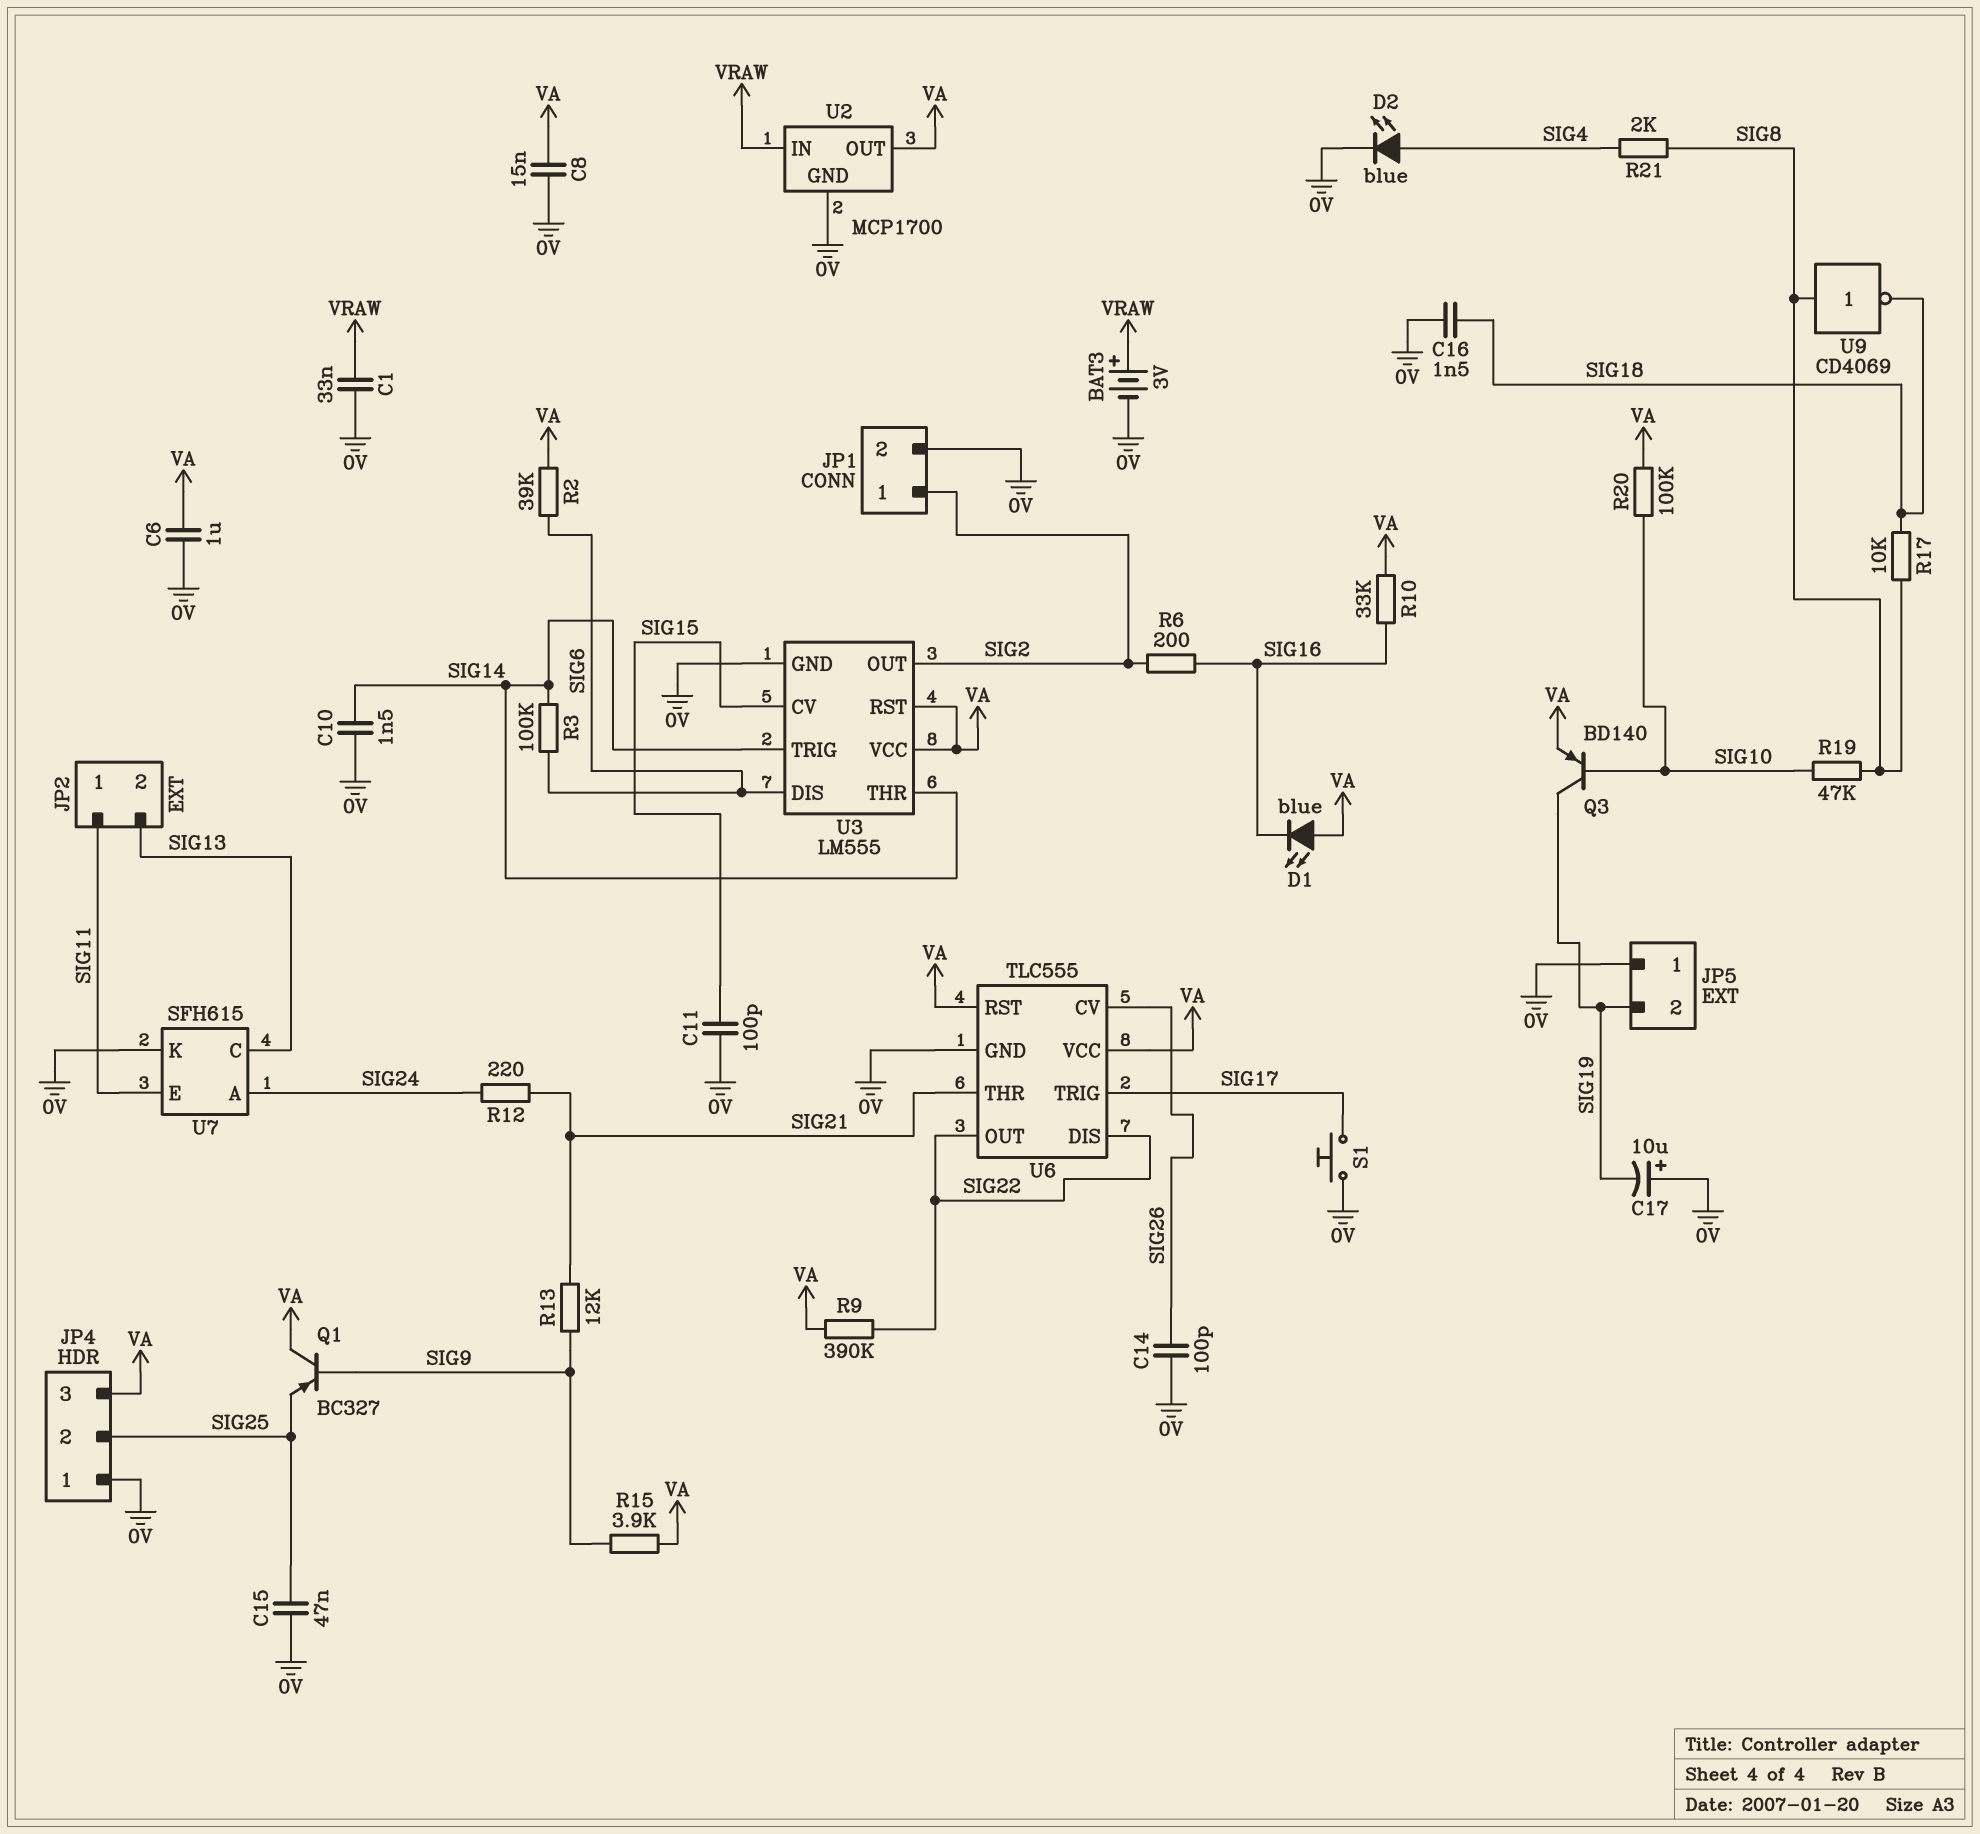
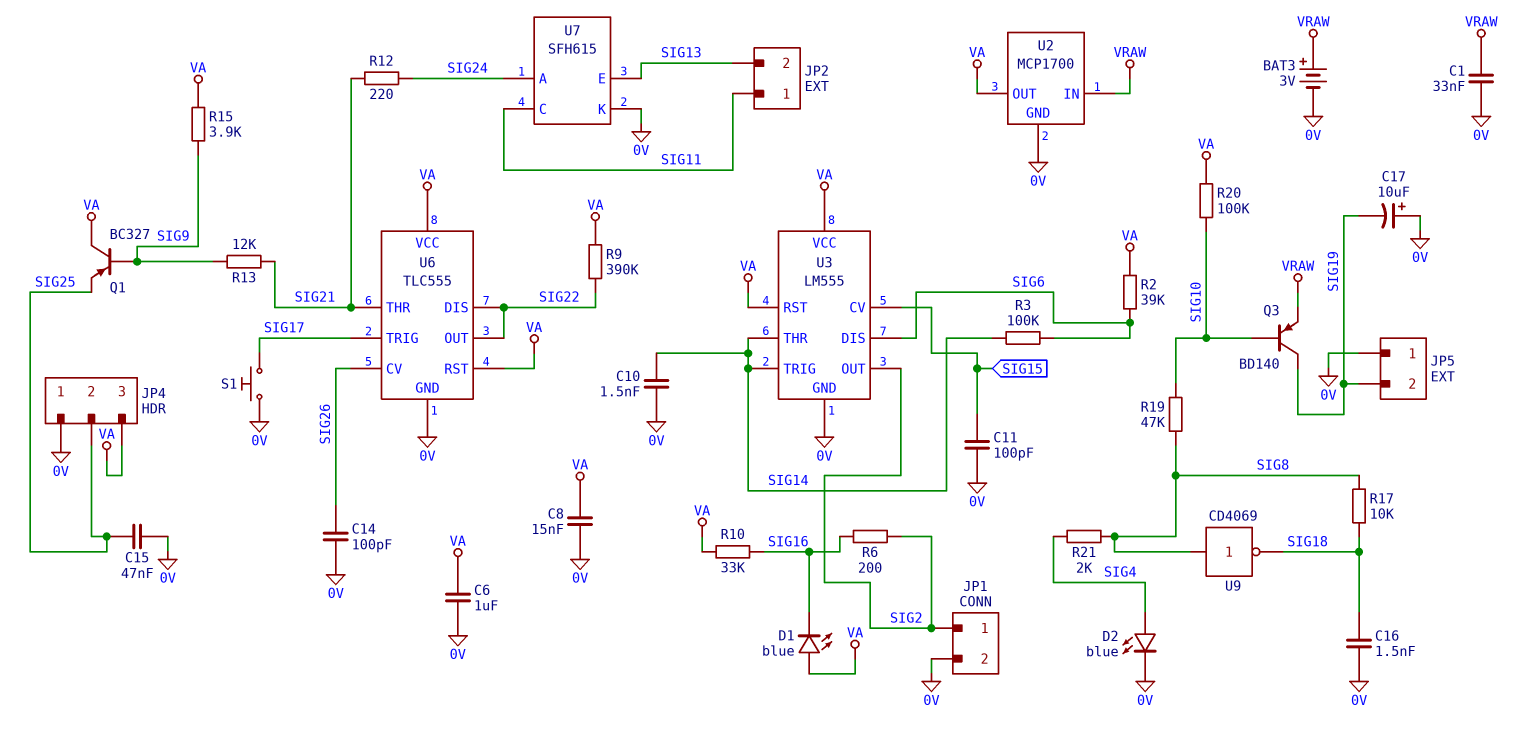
Q3: PNP BD140 (B SIG10, C SIG19, E VA) -> PNP BD140 (B SIG10, C SIG19, E VRAW)
U7 pin C: SIG13 -> SIG11
U7 pin E: SIG11 -> SIG13

